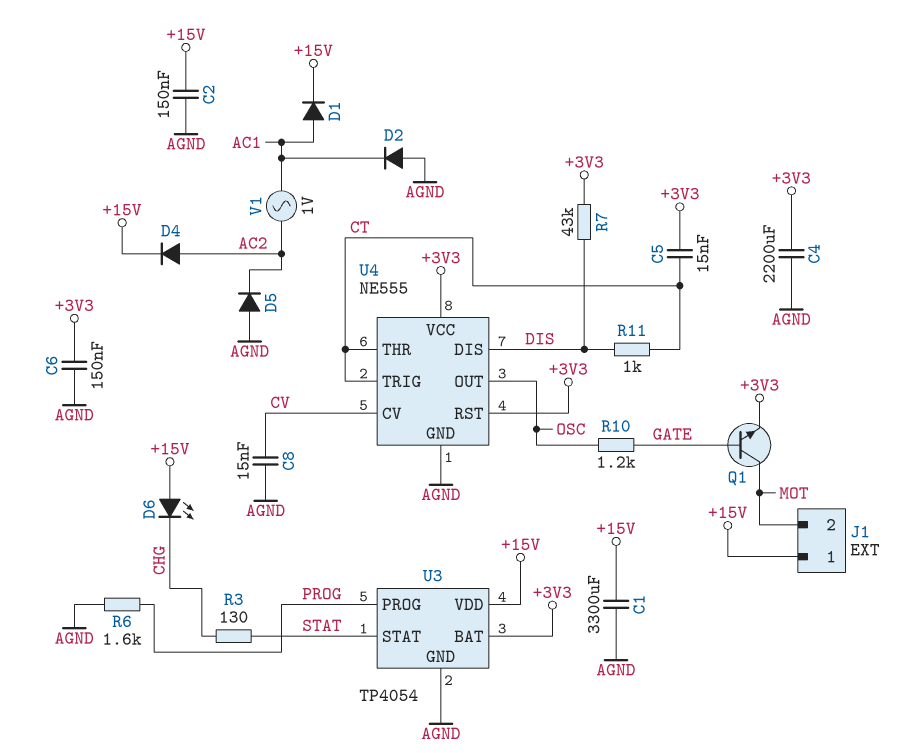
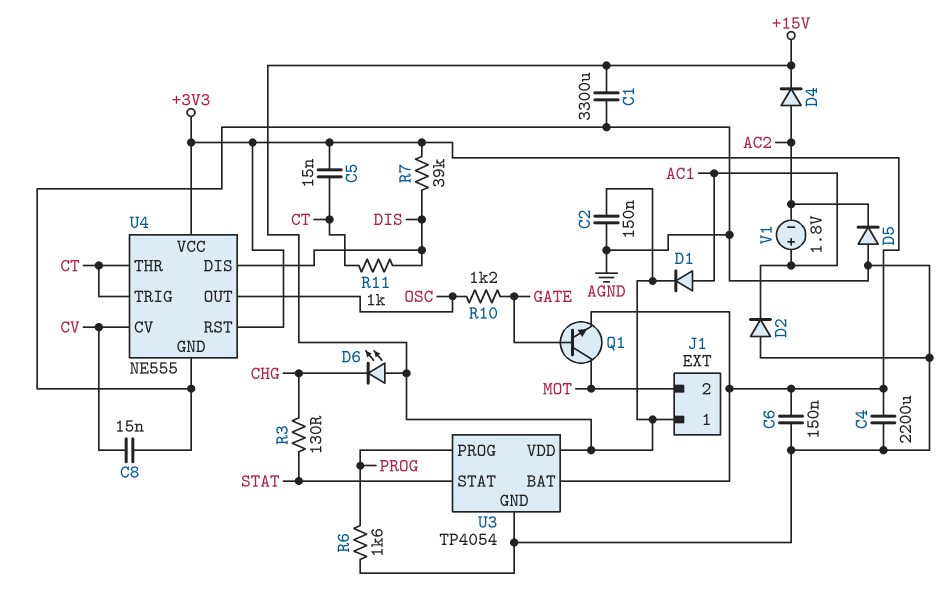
R7: 43k (+3V3, DIS) -> 39k (+3V3, DIS)
V1: AC 1V (AC1, AC2) -> 1.8V (plus AC1, minus AC2)

